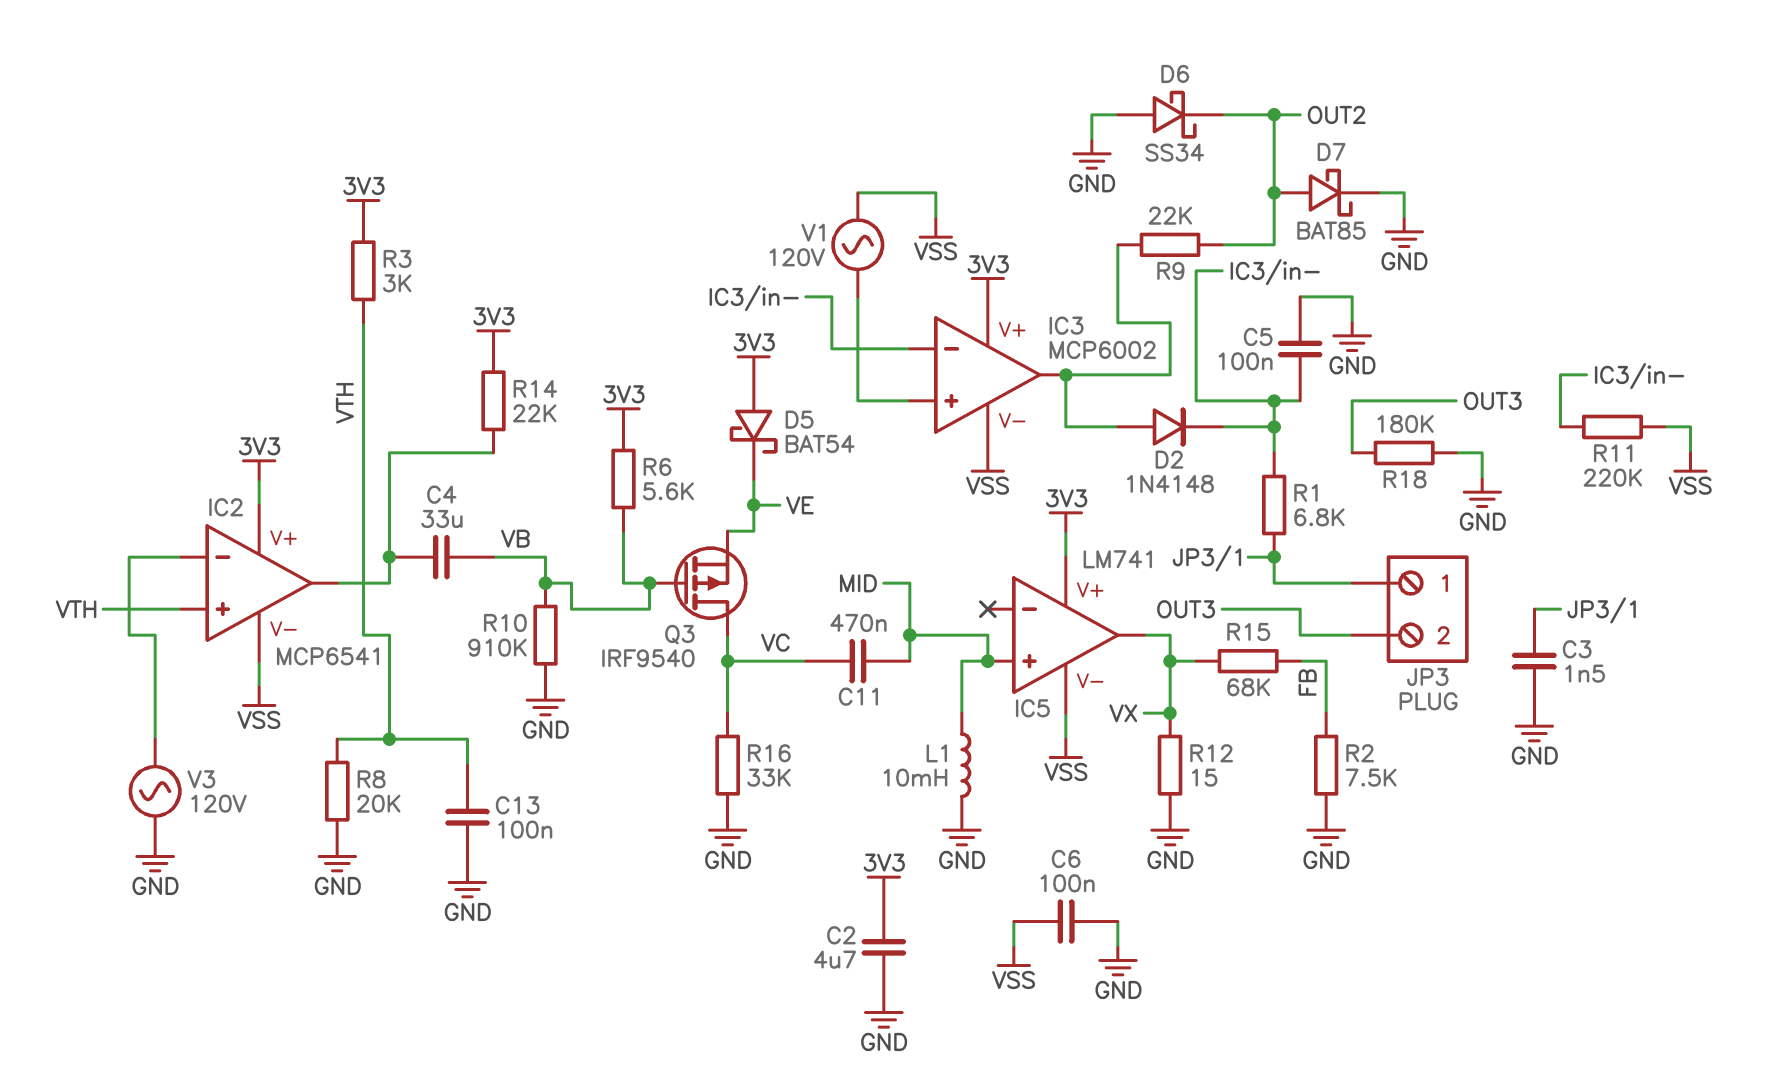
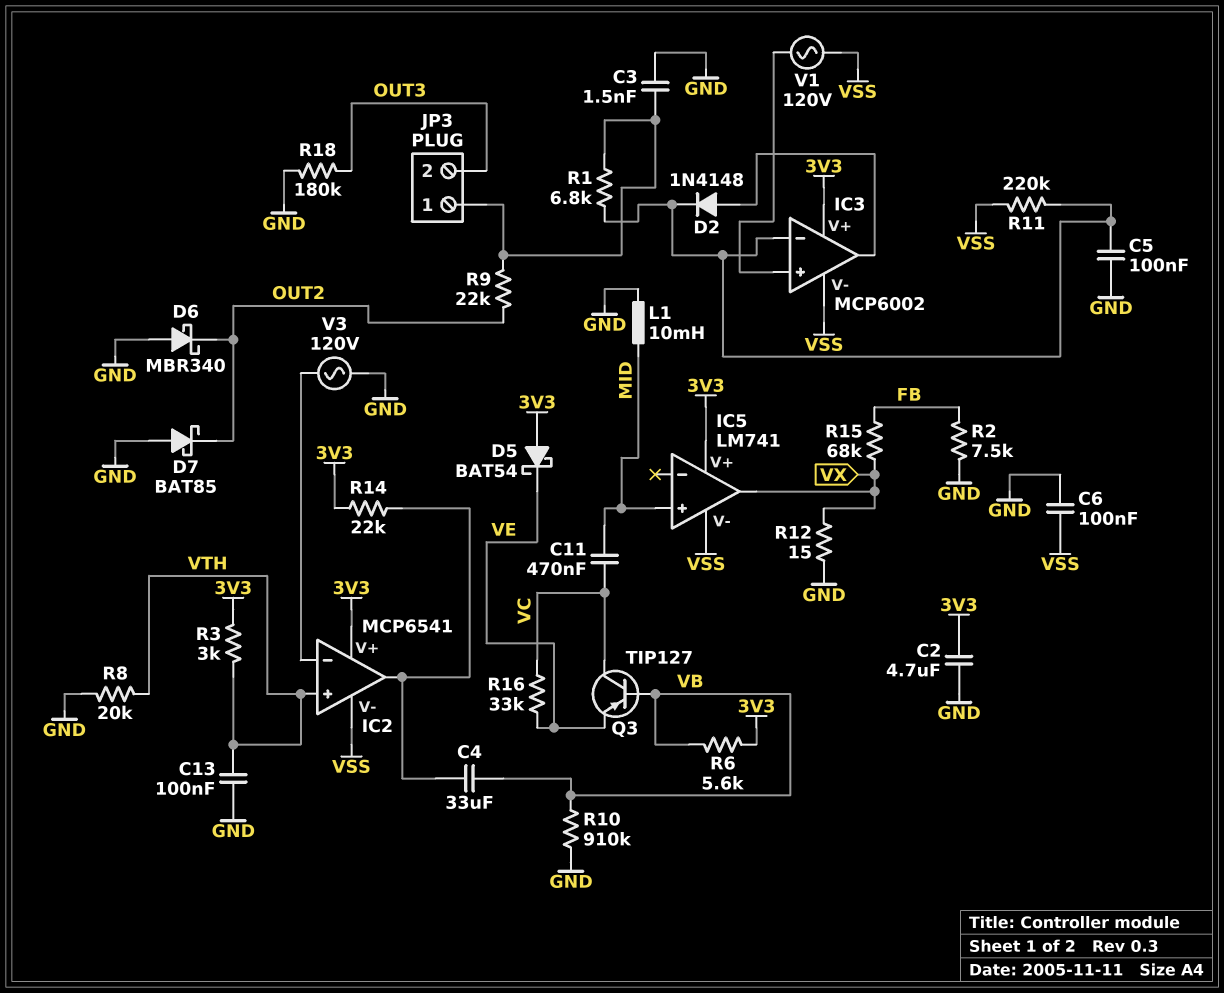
D6: schottky SS34 (A GND, K OUT2) -> schottky MBR340 (A GND, K OUT2)
D7: schottky BAT85 (A OUT2, K GND) -> schottky BAT85 (A GND, K OUT2)
Q3: PMOS IRF9540 (G VB, D VC, S VE) -> PNP TIP127 (B VB, C VC, E VE)
R9: 22k (IC3/out, OUT2) -> 22k (JP3/1, OUT2)
R16: 33k (GND, VC) -> 33k (VC, VE)

